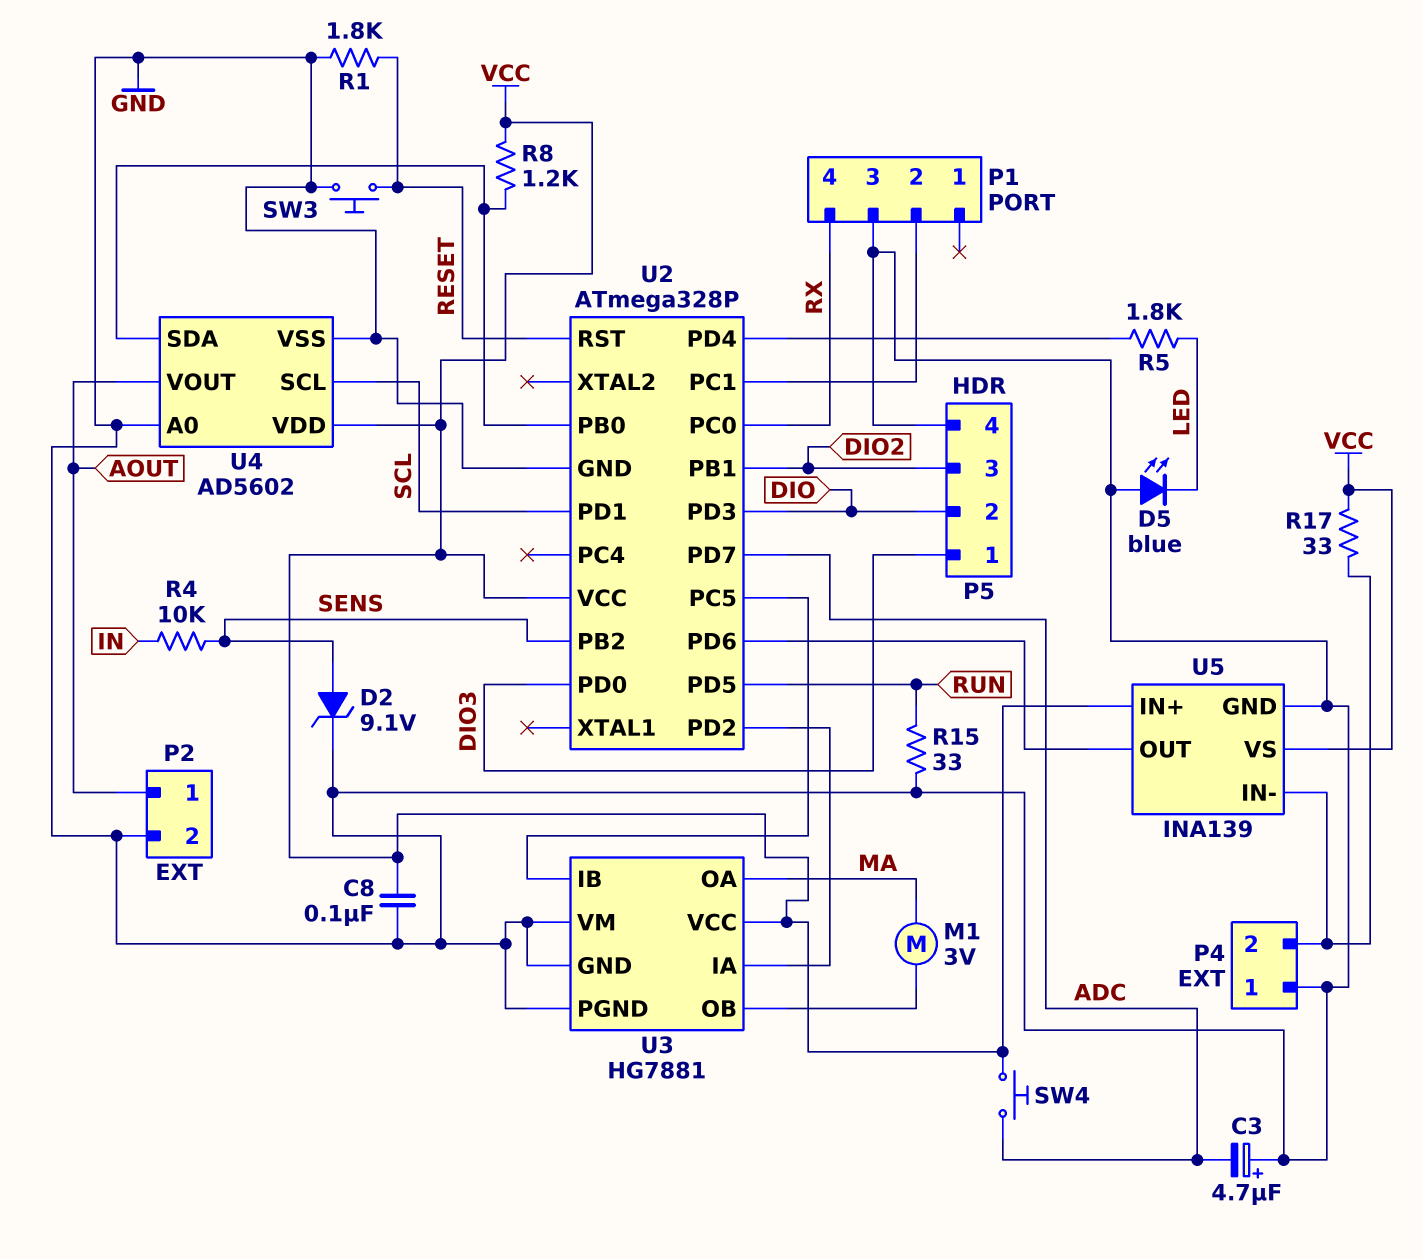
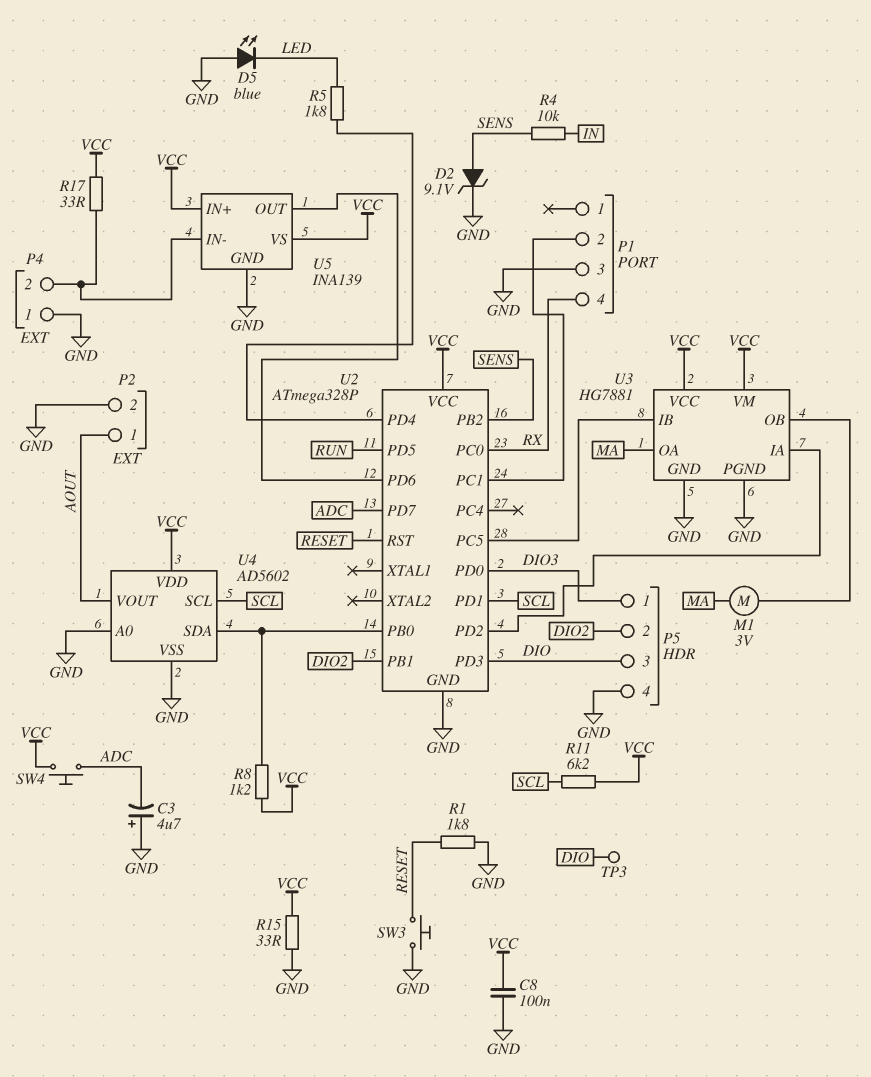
P5 pin 2: DIO -> DIO2
P5 pin 3: DIO2 -> DIO
R11: none -> 6.2k (SCL, VCC)
R15: 33 (GND, RUN) -> 33 (GND, VCC)
TP3: none -> test point (DIO)
U3 pin VM: GND -> VCC

